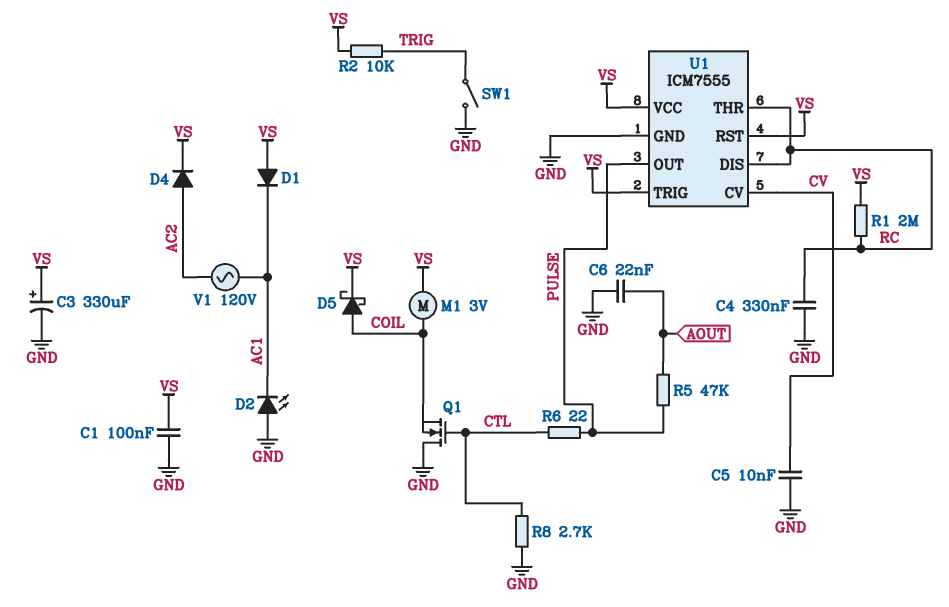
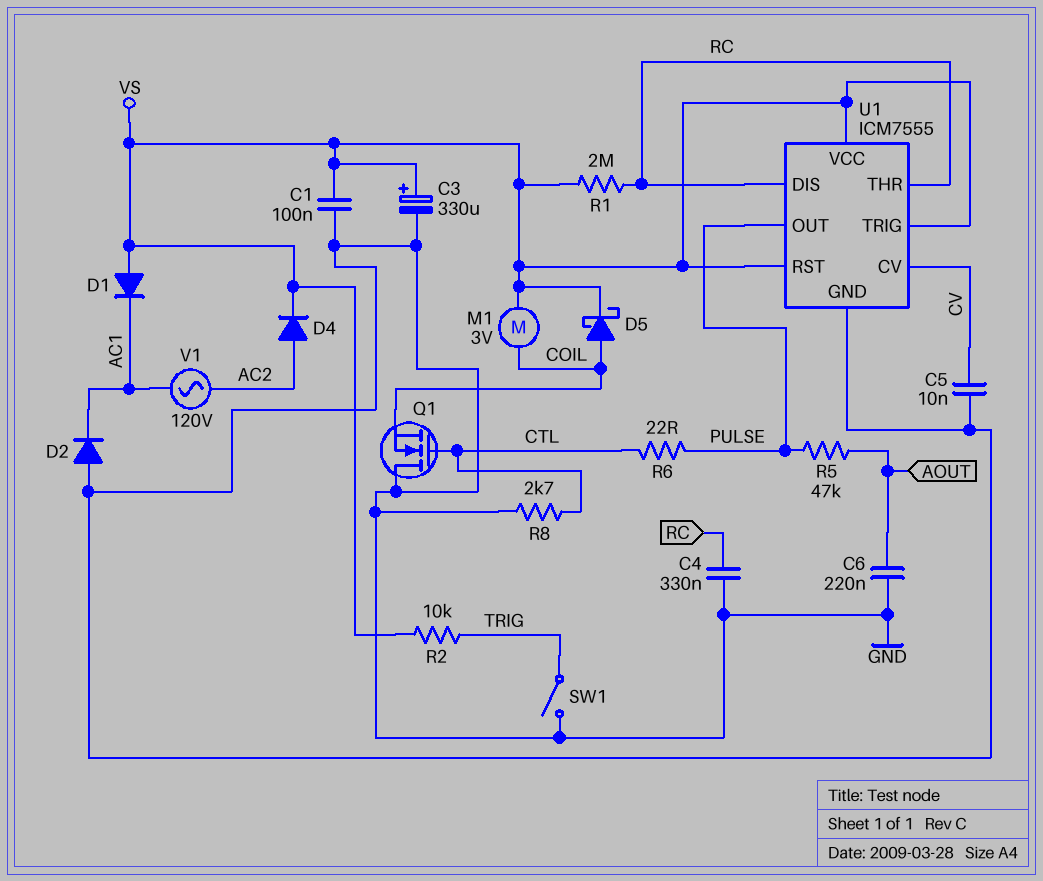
C6: 22nF (AOUT, GND) -> 220nF (AOUT, GND)
D2: LED (A GND, K AC1) -> diode (A GND, K AC1)

